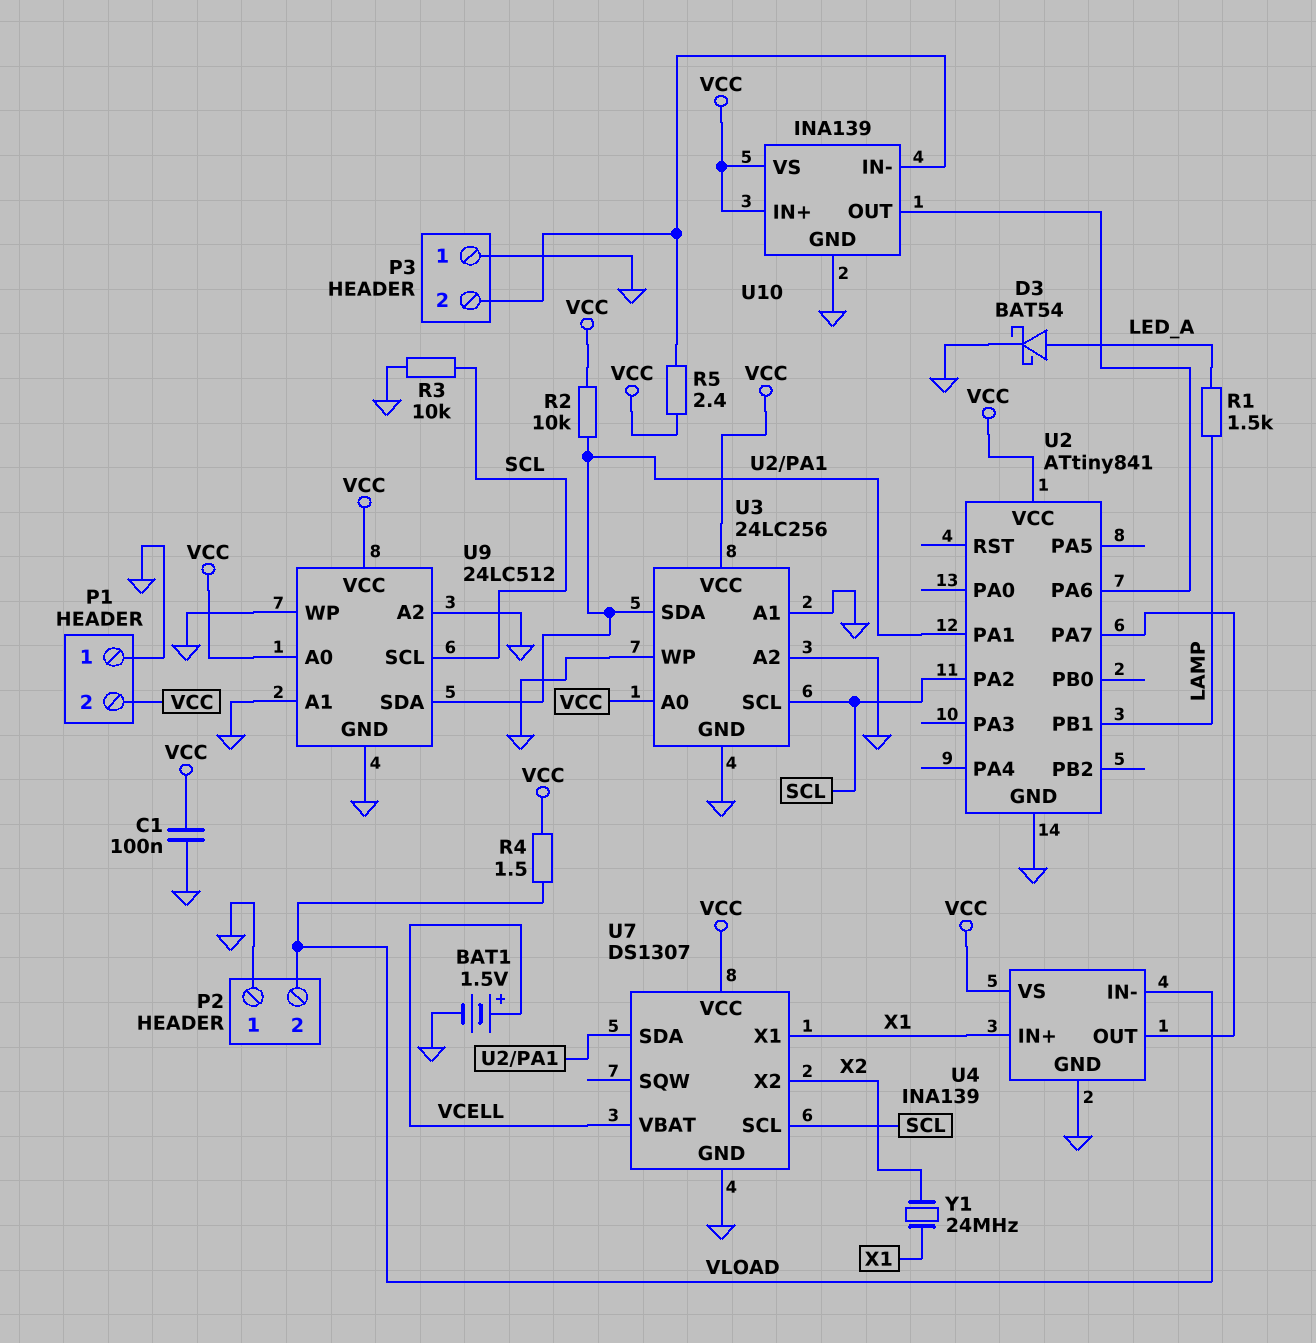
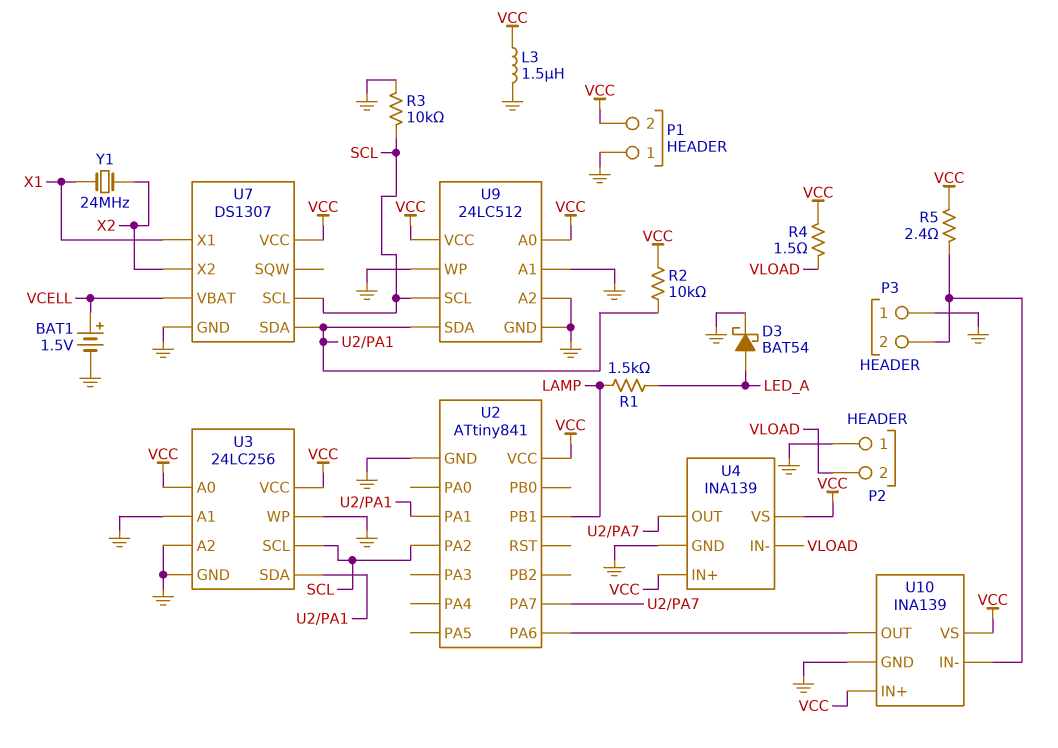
C1: 100nF (GND, VCC) -> none
L3: none -> 1.5uH (GND, VCC)
U4 pin IN+: X1 -> VCC

